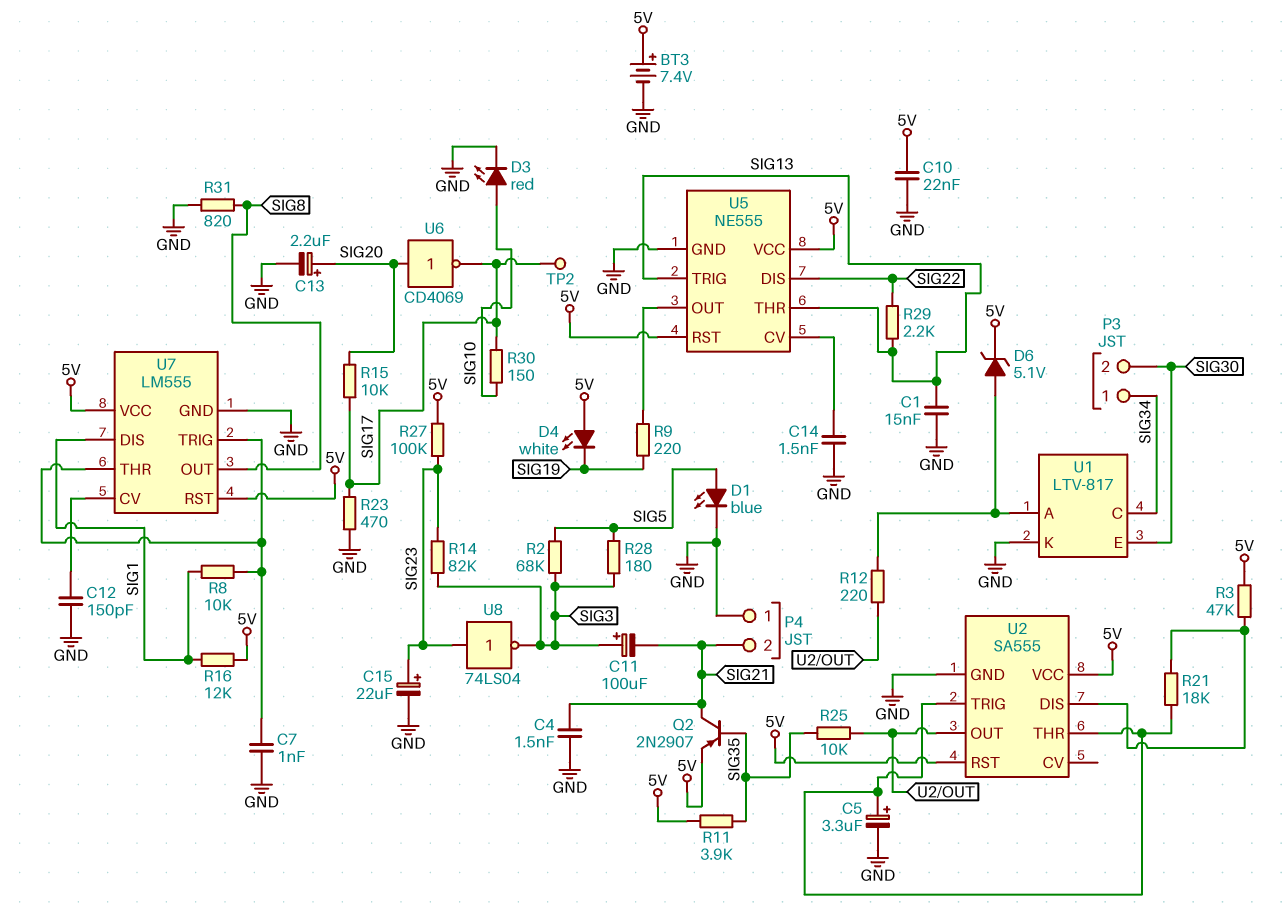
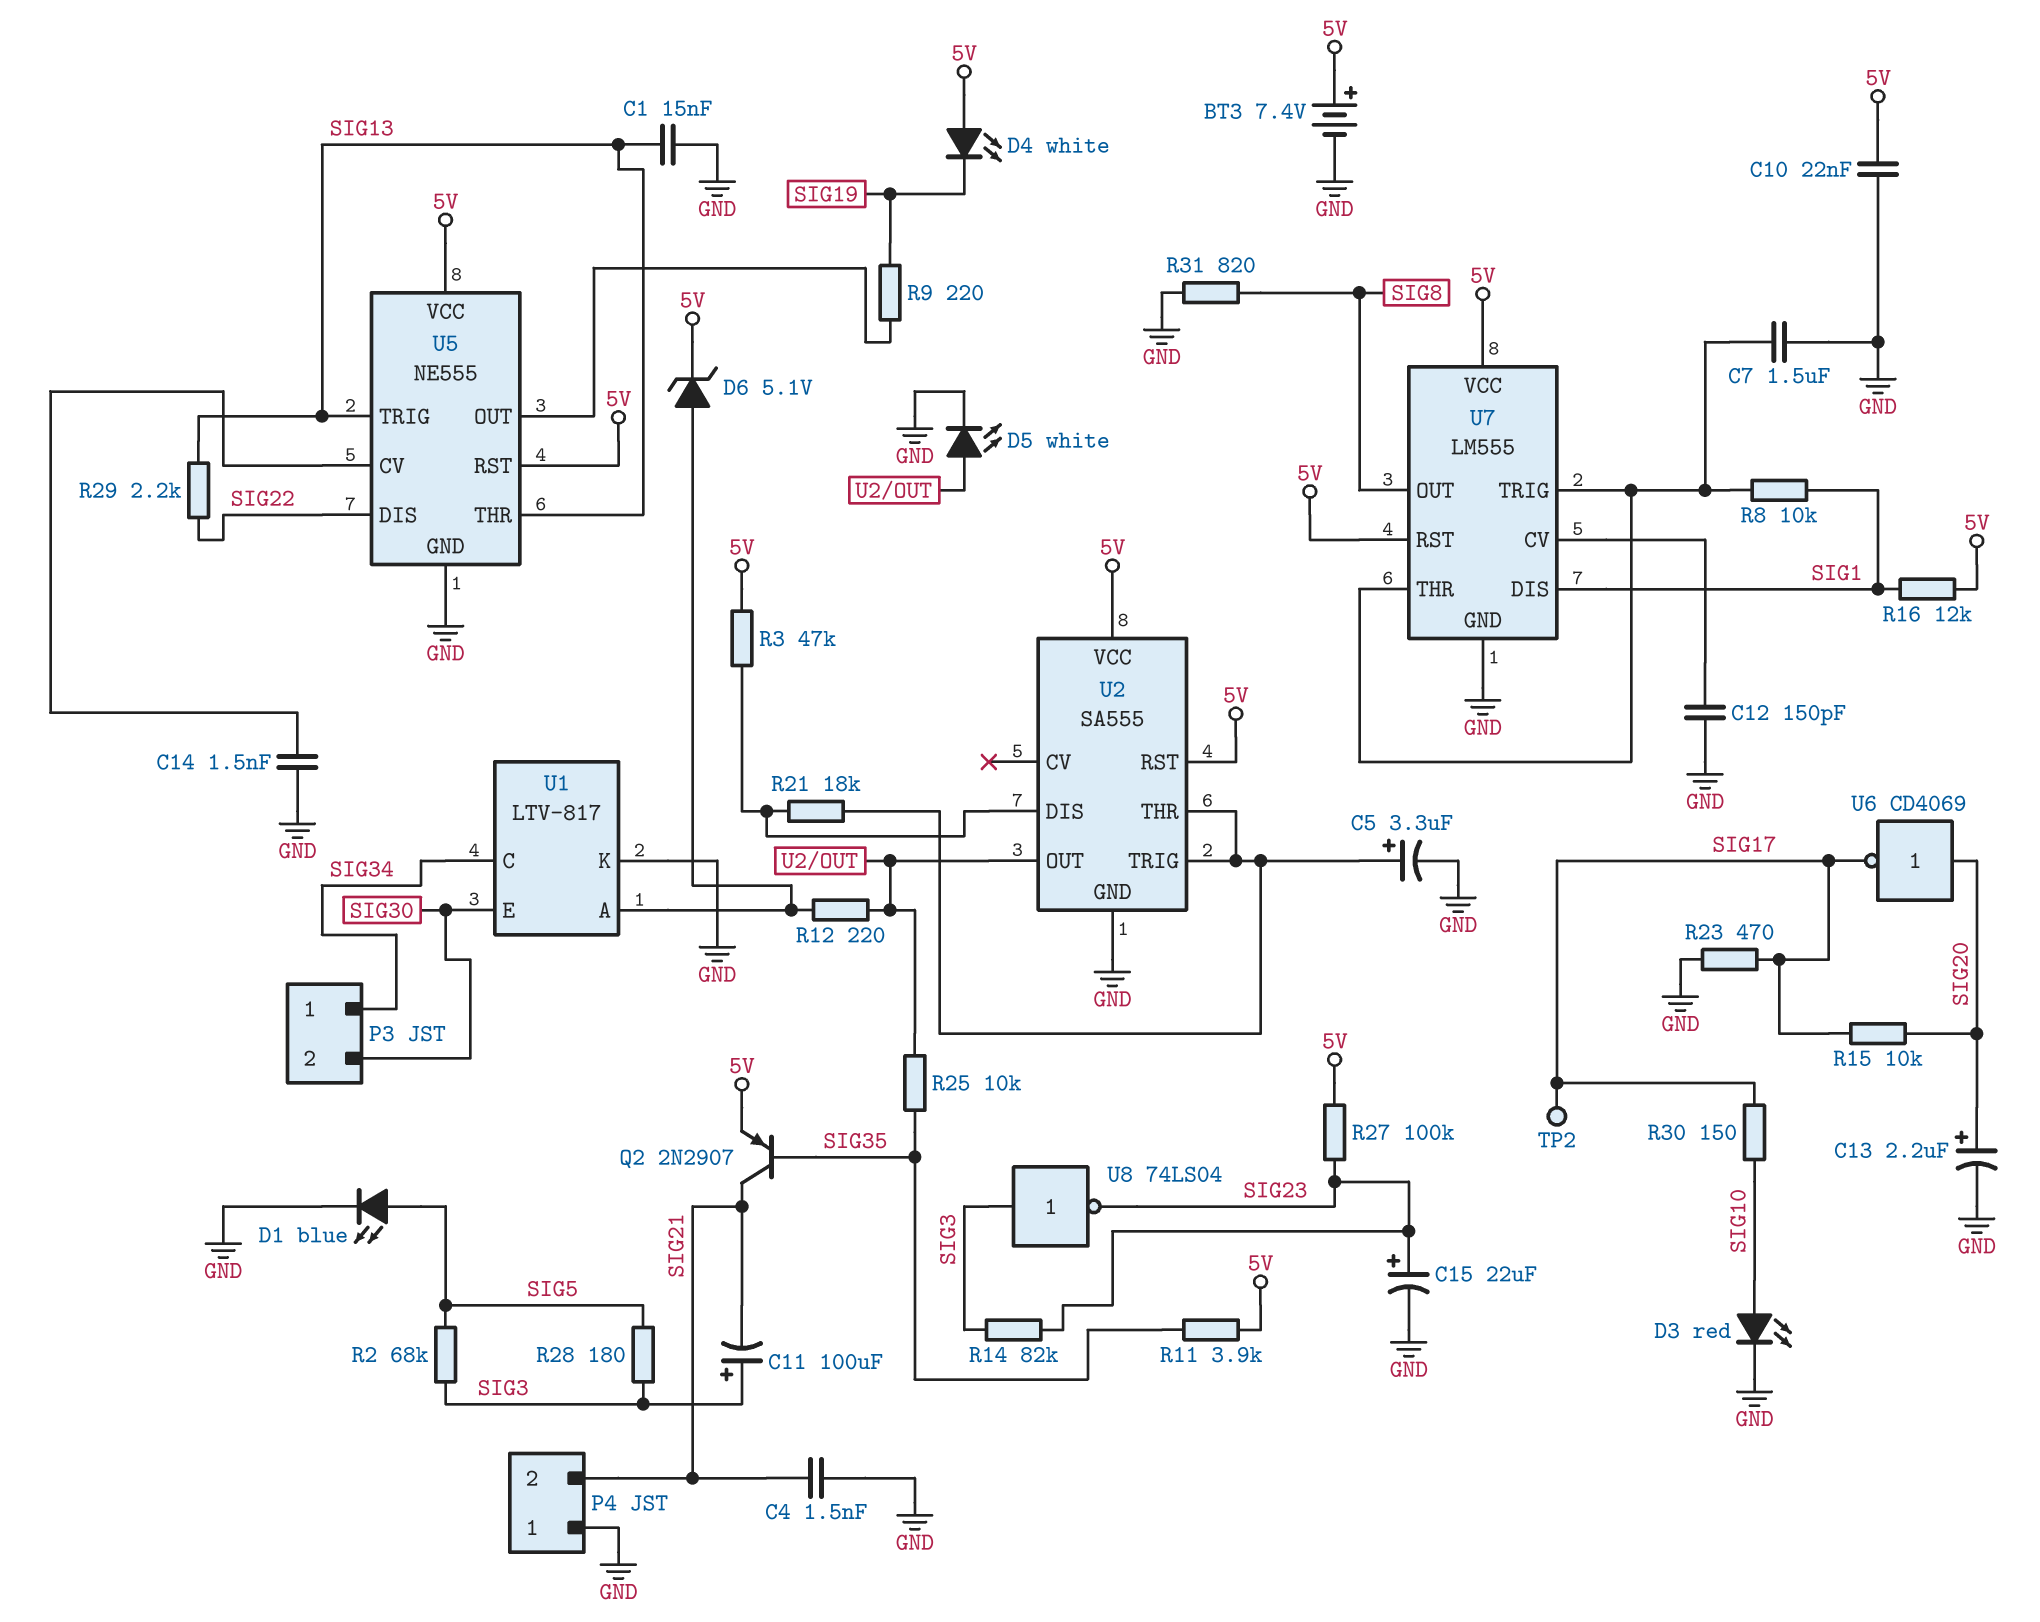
C7: 1nF (GND, U7/THR) -> 1.5uF (GND, U7/THR)
D5: none -> LED white (A U2/OUT, K GND)
U8: NOT 74LS04 (in SIG23, out SIG3) -> NOT 74LS04 (in SIG3, out SIG23)

